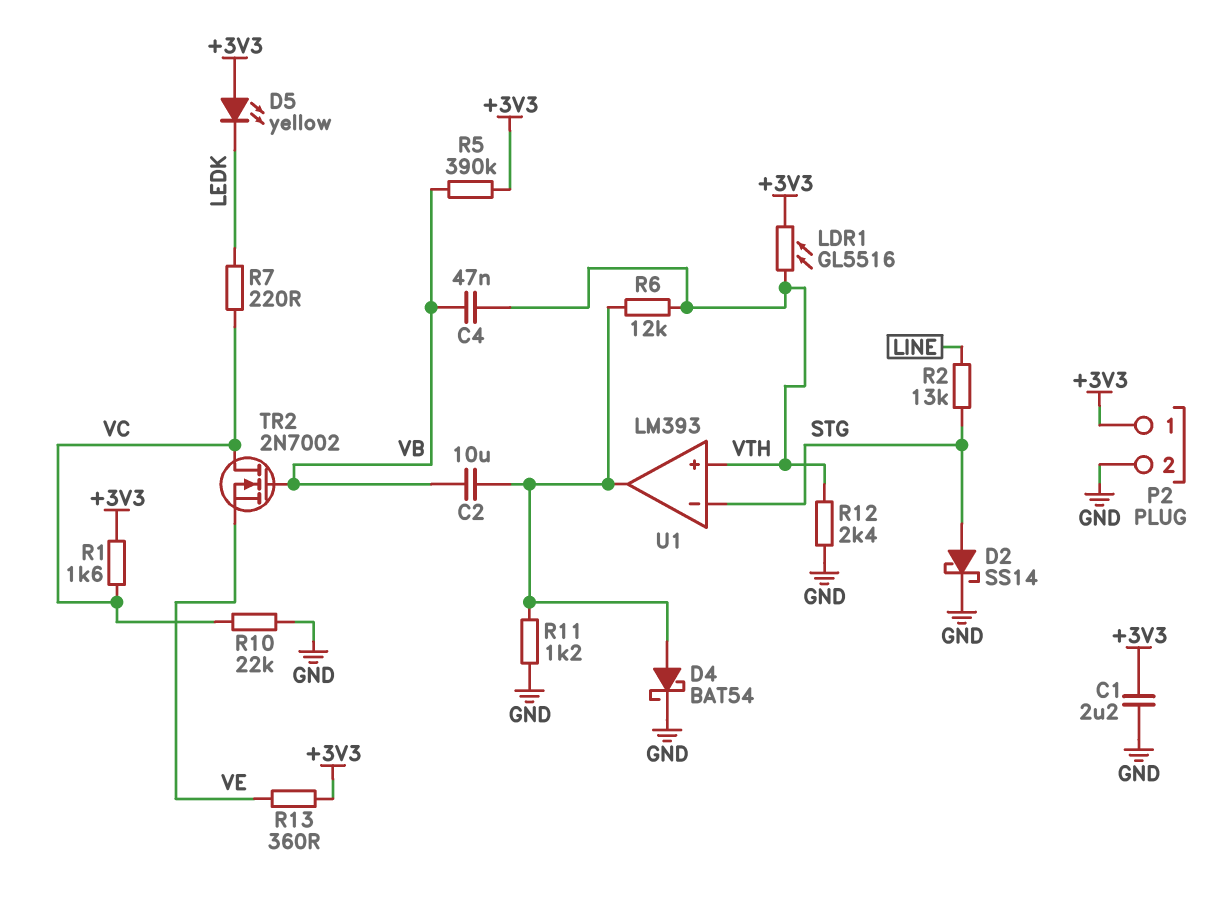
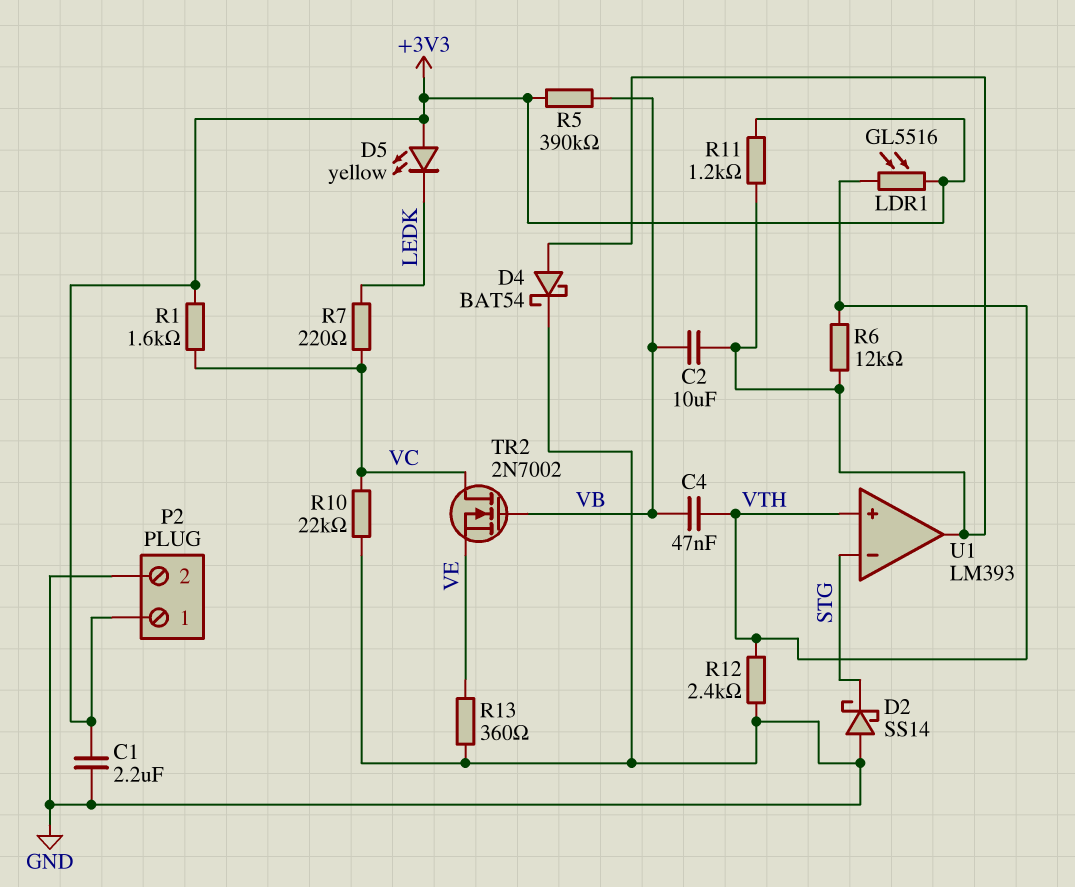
D2: schottky SS14 (A STG, K GND) -> schottky SS14 (A GND, K STG)
R2: 13k (LINE, STG) -> none
R11: 1.2k (GND, U1/out) -> 1.2k (+3V3, U1/out)
R13: 360 (+3V3, VE) -> 360 (GND, VE)

